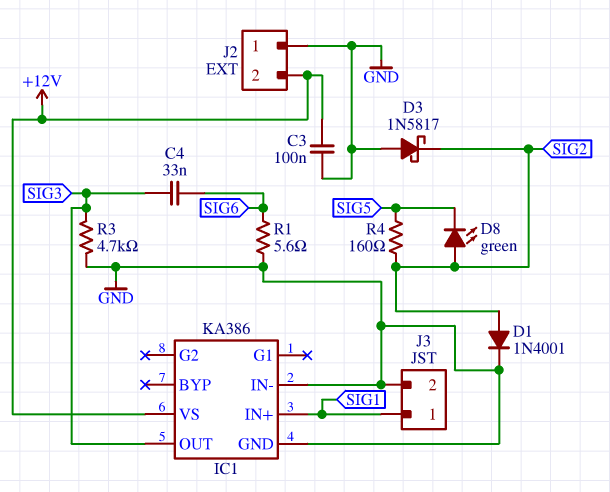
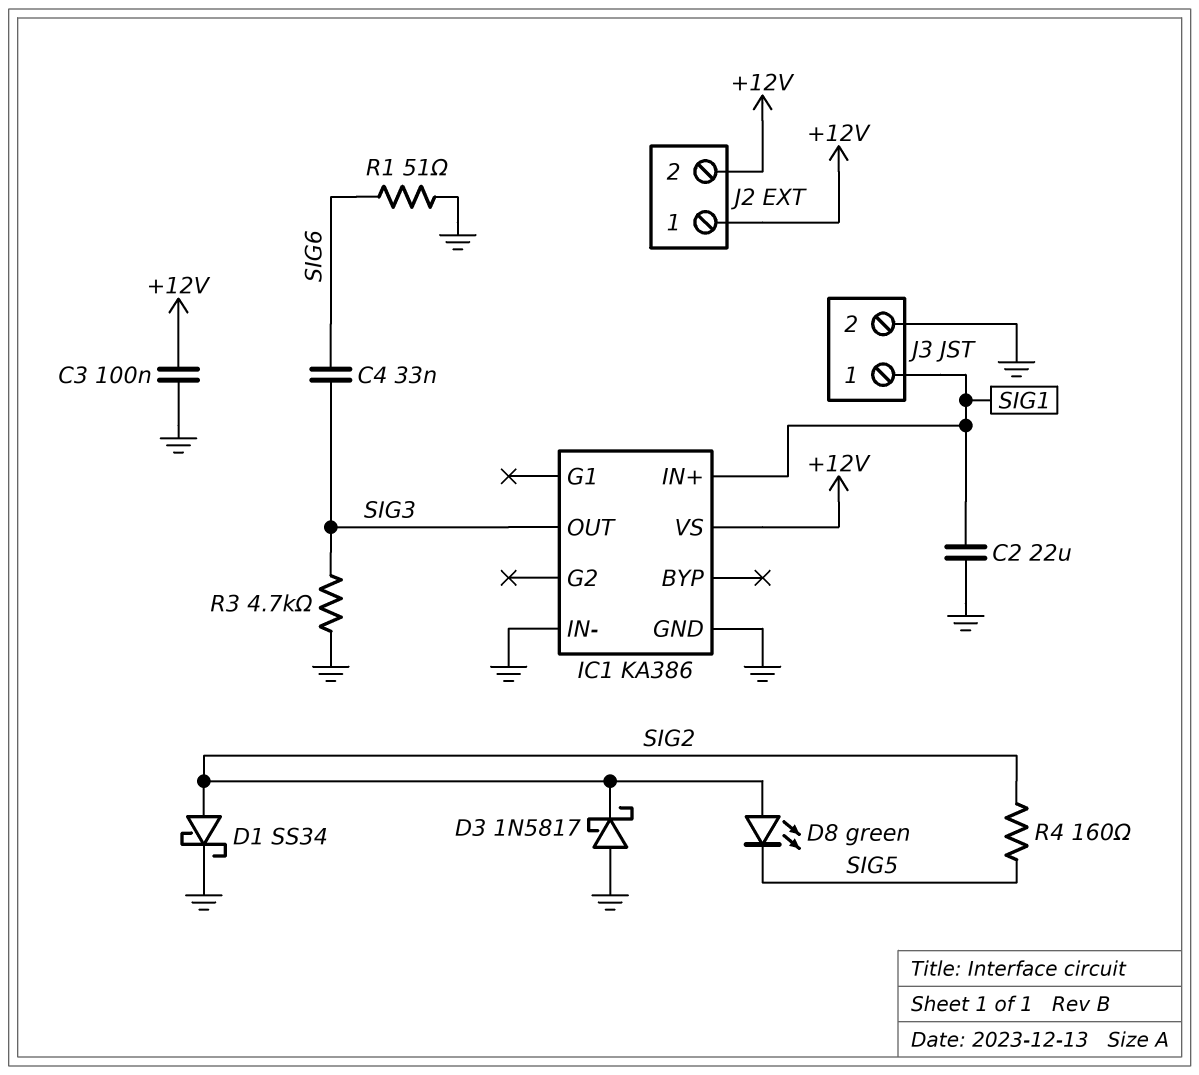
C2: none -> 22uF (GND, SIG1)
D1: diode 1N4001 (A SIG2, K GND) -> schottky SS34 (A SIG2, K GND)
J2 pin 1: GND -> +12V
R1: 5.6 (GND, SIG6) -> 51 (GND, SIG6)

